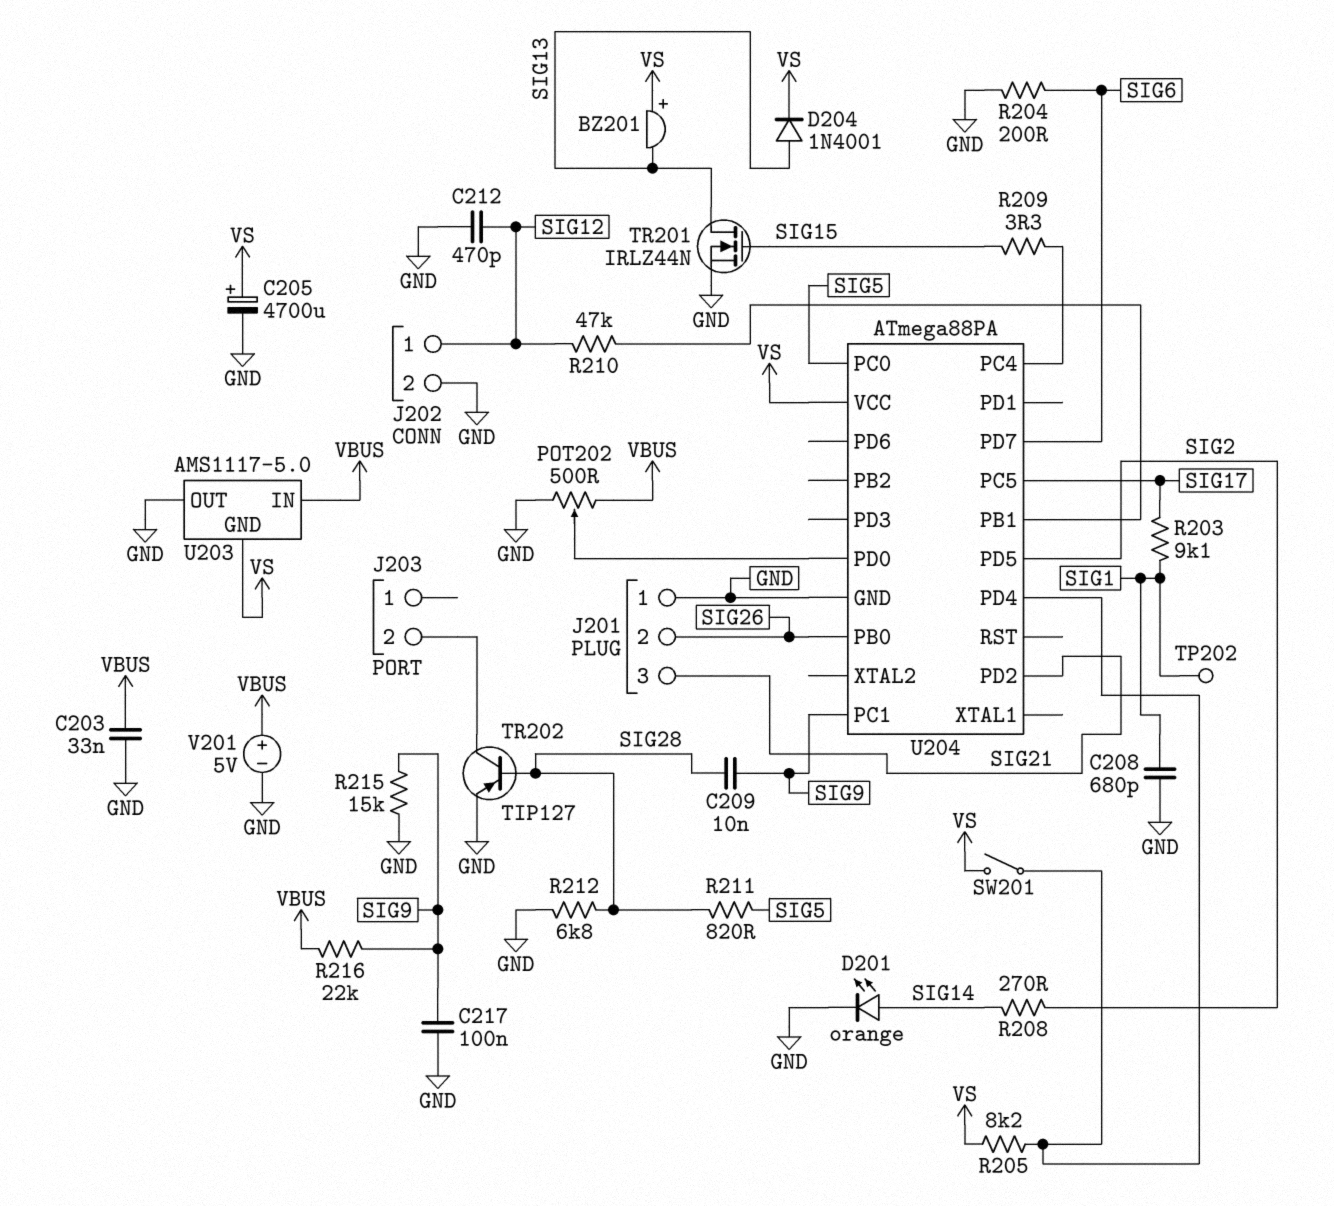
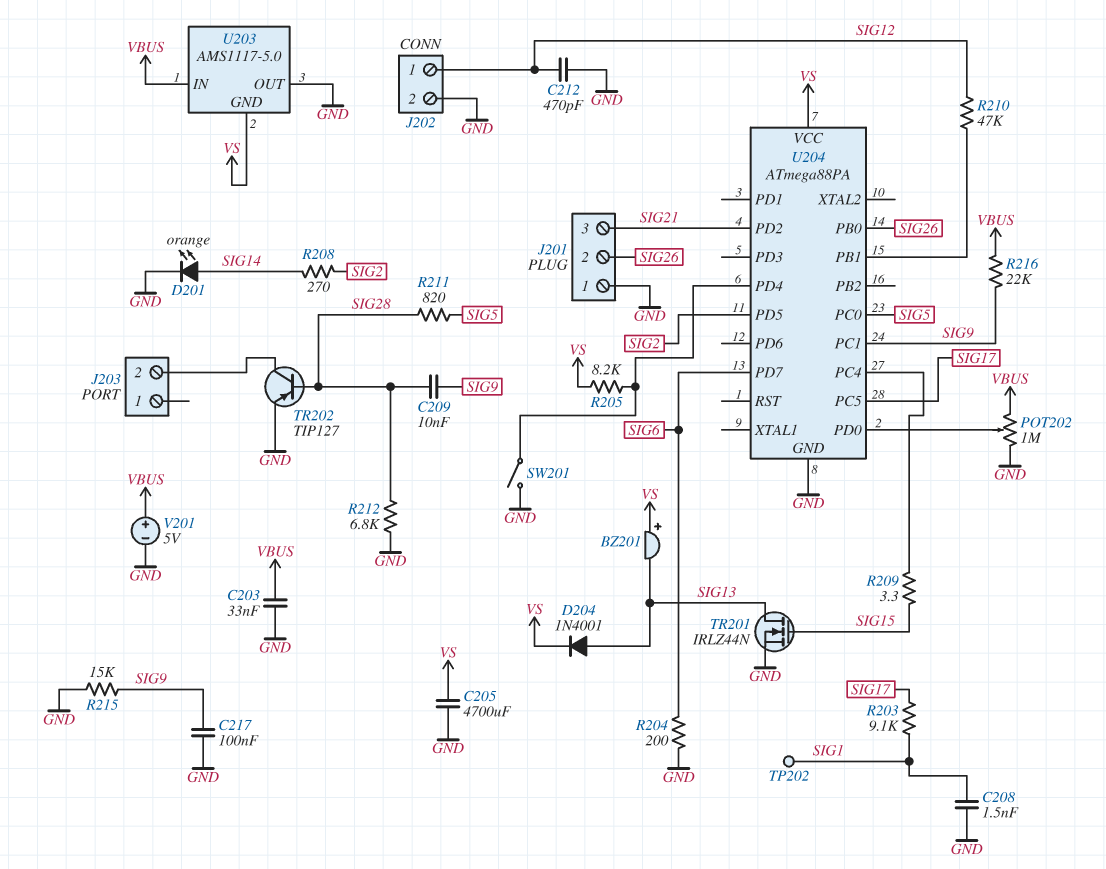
C205: 4700uF (plus VS, minus GND) -> 4700uF (GND, VS)
C208: 680pF (GND, SIG1) -> 1.5nF (GND, SIG1)
POT202: 500 (GND, VBUS, wiper U204/PD0) -> 1M (GND, VBUS, wiper U204/PD0)
SW201: switch (U204/PD4, VS) -> switch (GND, U204/PD4)

